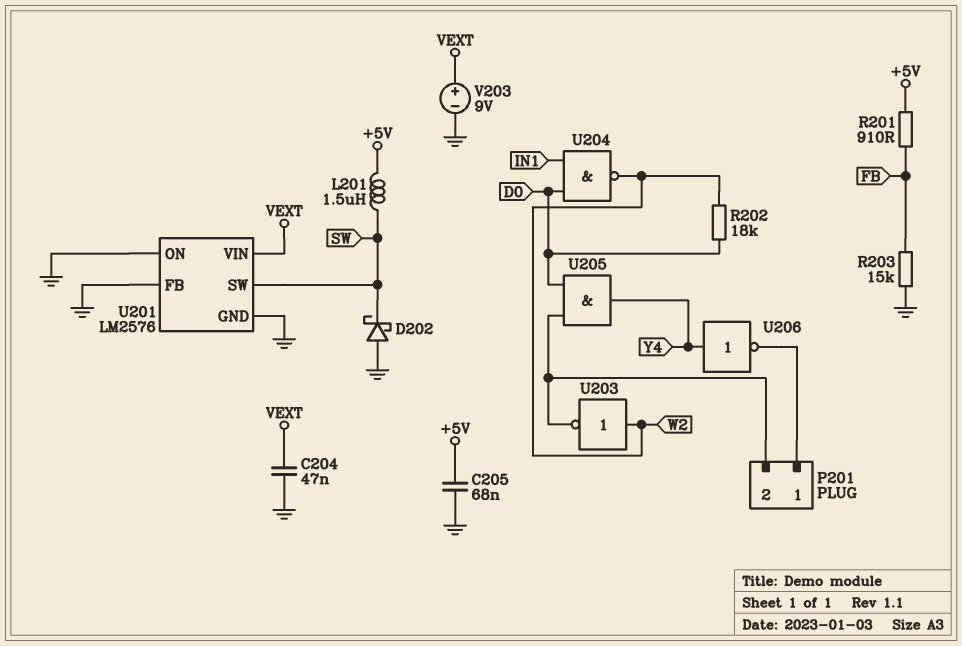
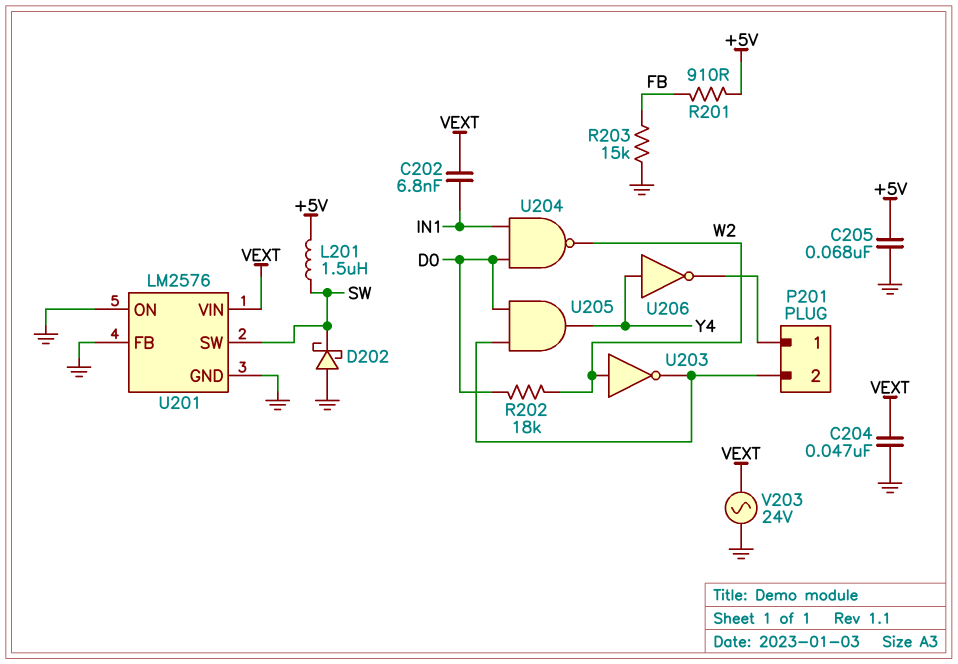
C202: none -> 6.8nF (IN1, VEXT)
V203: 9V (plus VEXT, minus GND) -> AC 24V (GND, VEXT)

